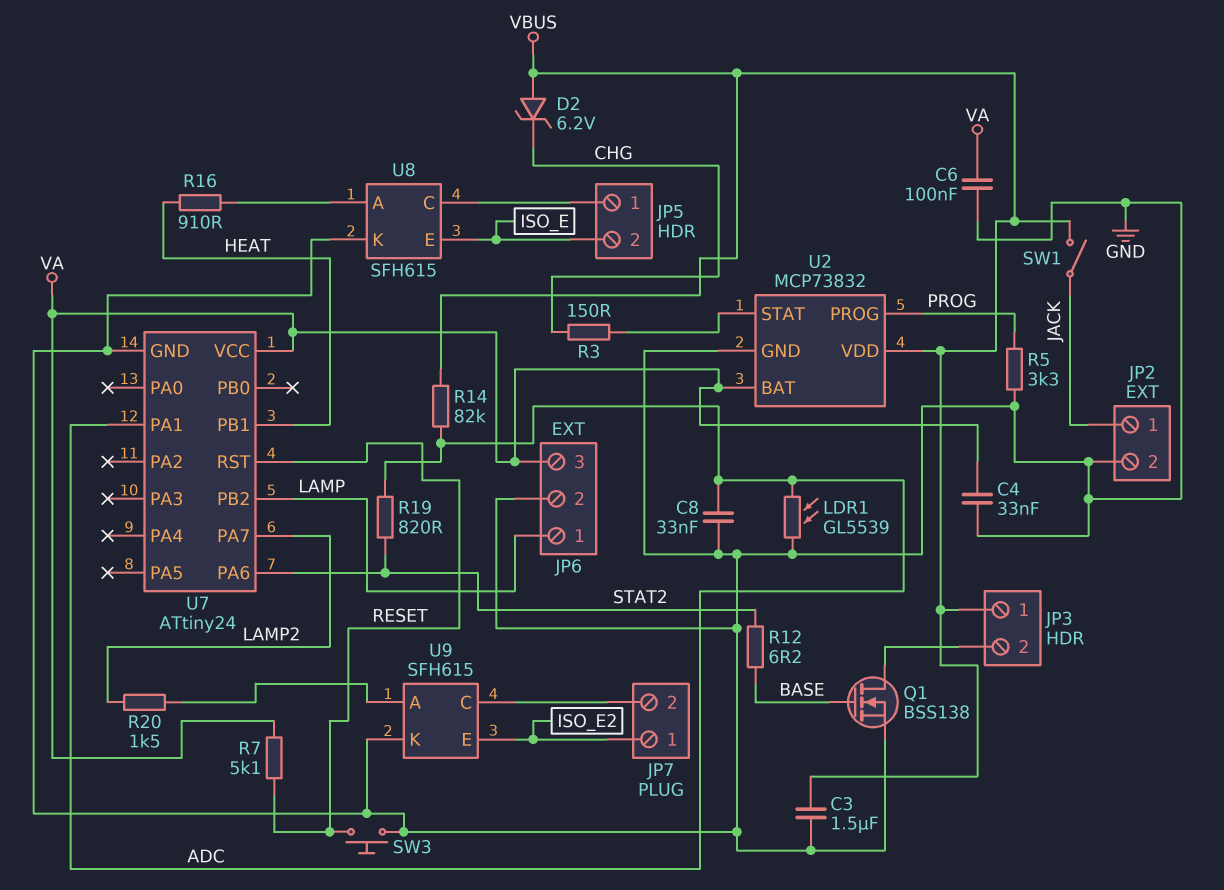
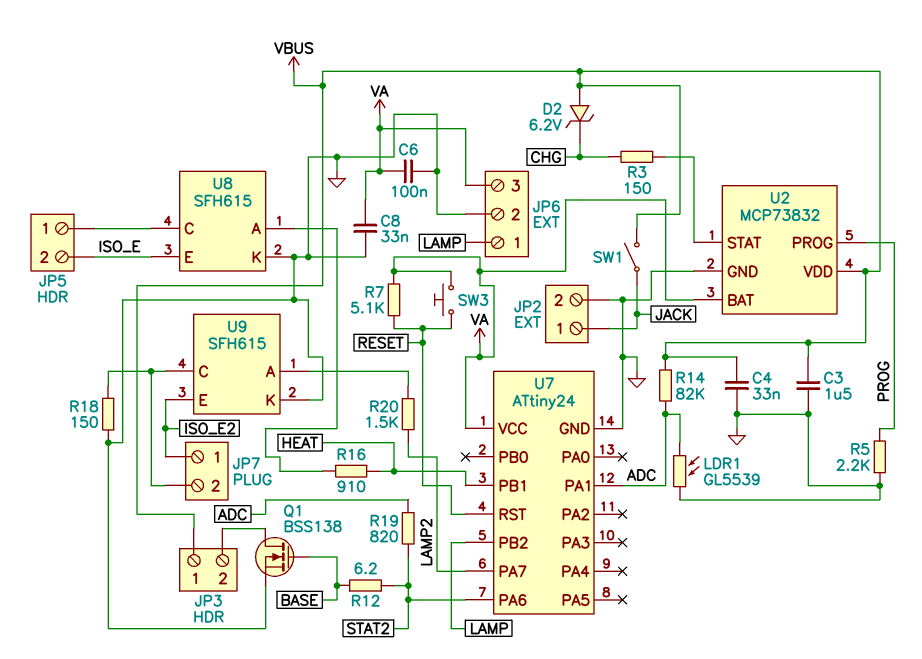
C4: 33nF (GND, VA) -> 33nF (GND, VBUS)
C8: 33nF (ADC, GND) -> 33nF (GND, VA)
R5: 3.3k (GND, PROG) -> 2.2k (GND, PROG)
R18: none -> 150 (GND, JP7/2)
SW3: button (GND, RESET) -> button (RESET, VA)

